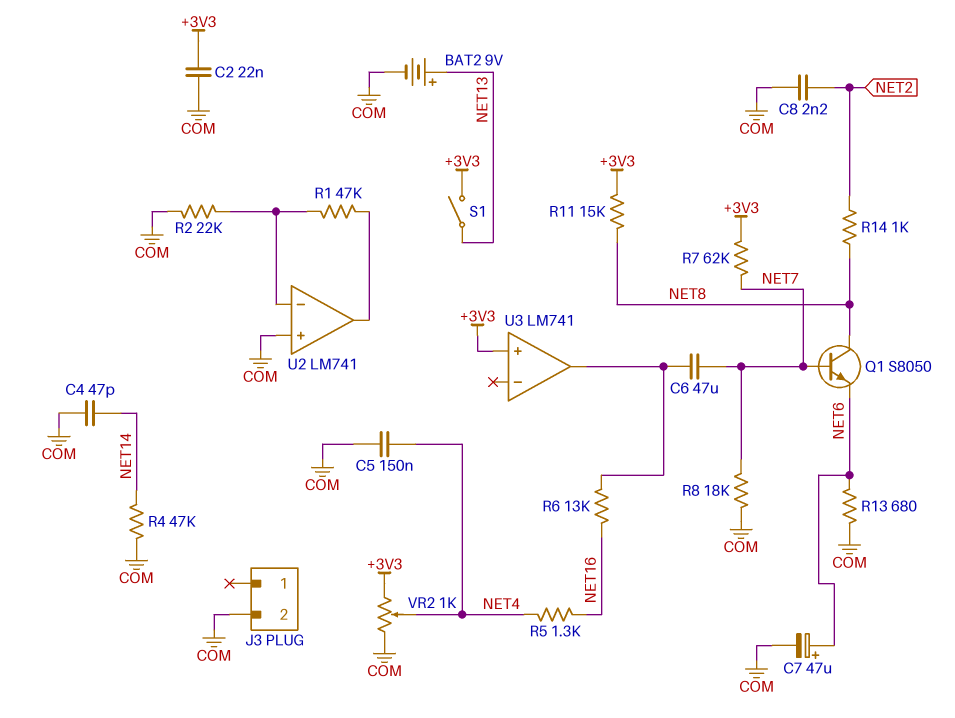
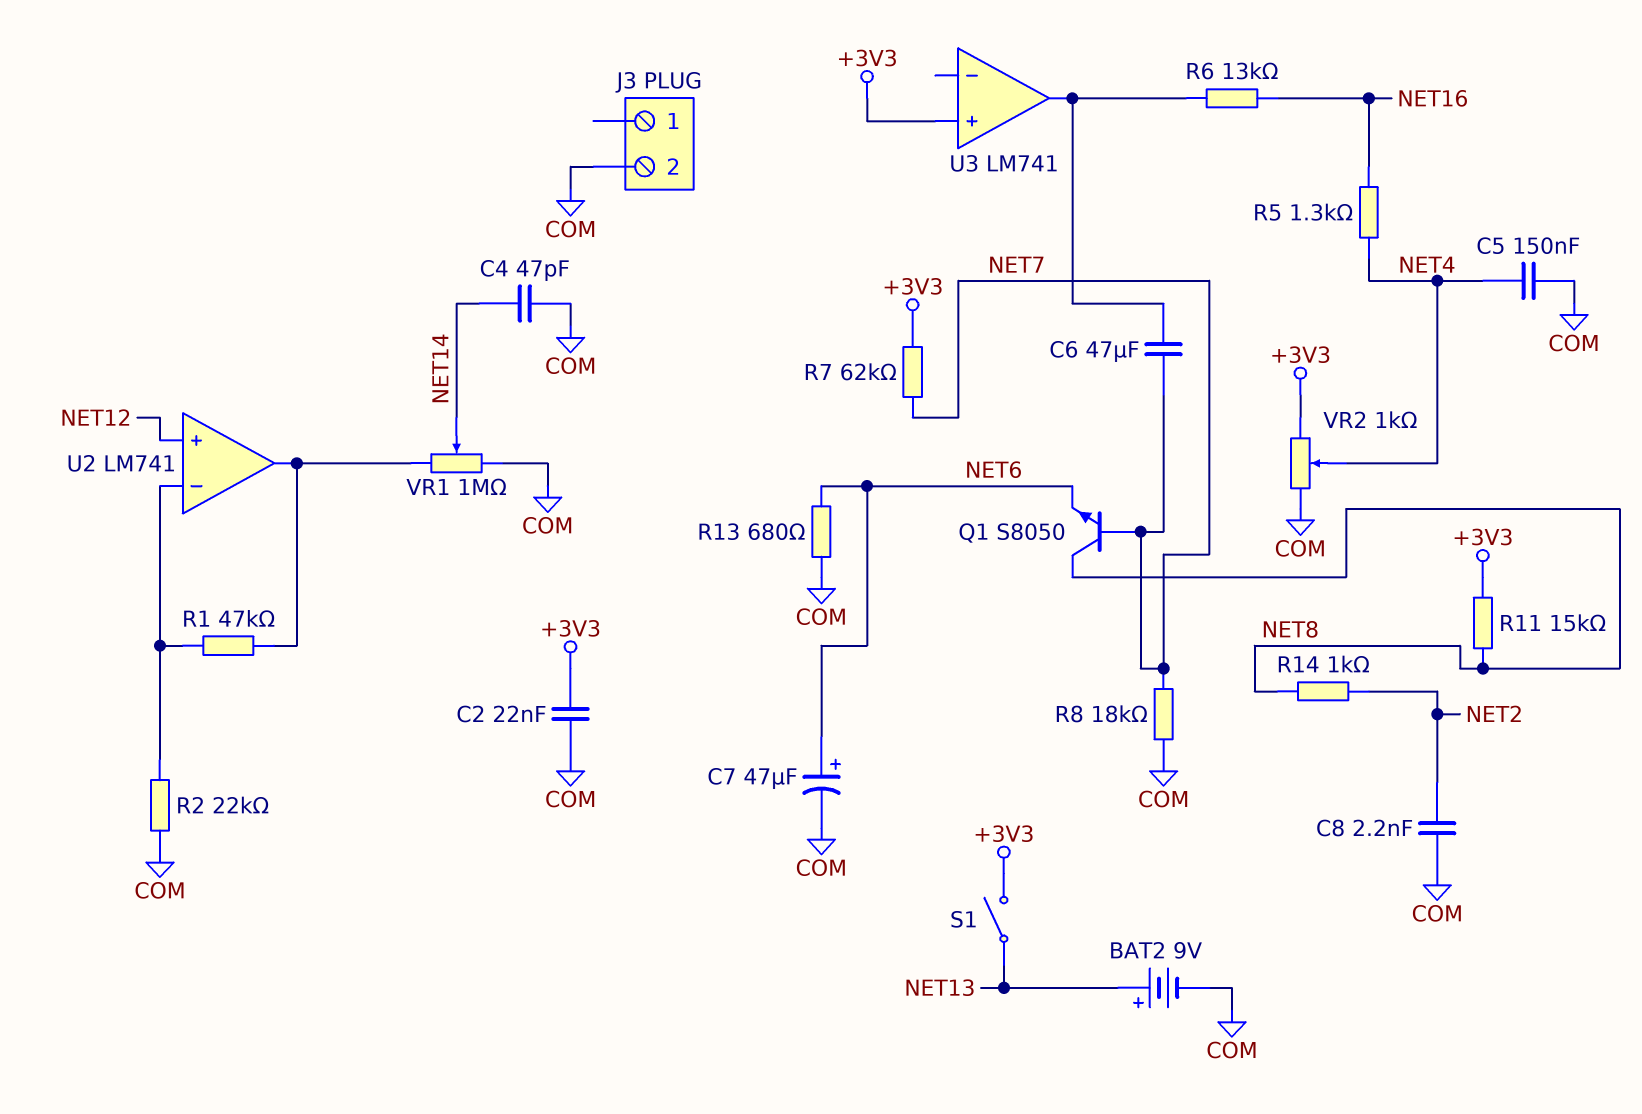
R4: 47k (COM, NET14) -> none
U2 pin in+: COM -> NET12
VR1: none -> 1M (COM, U2/out, wiper NET14)

